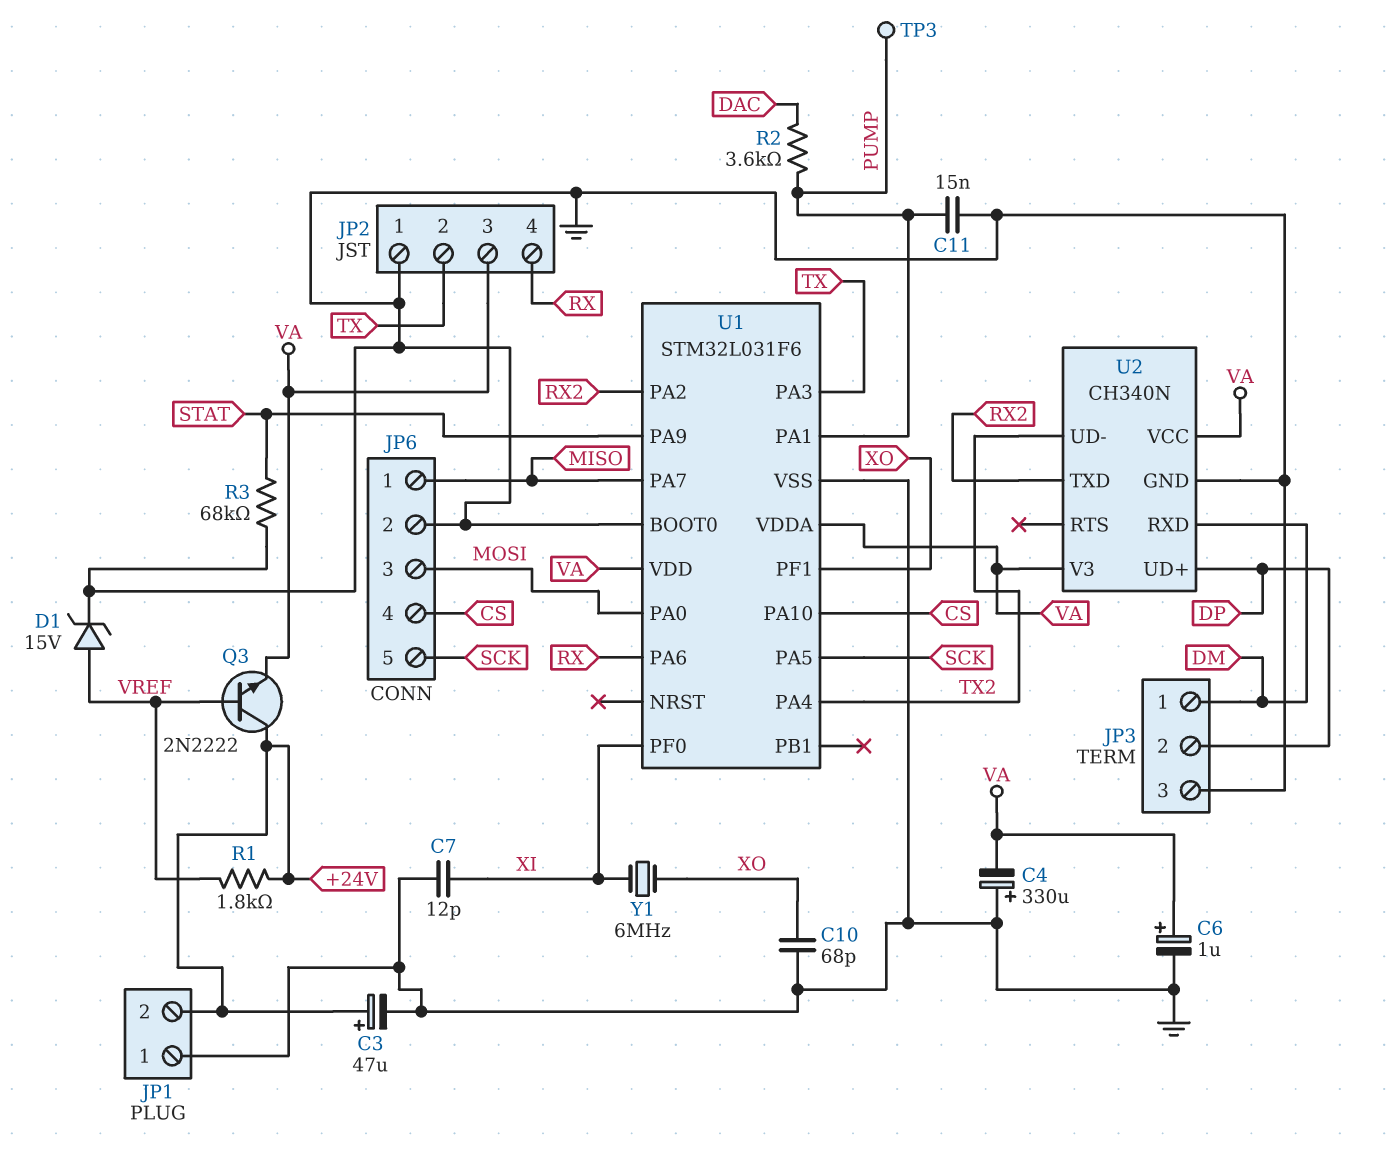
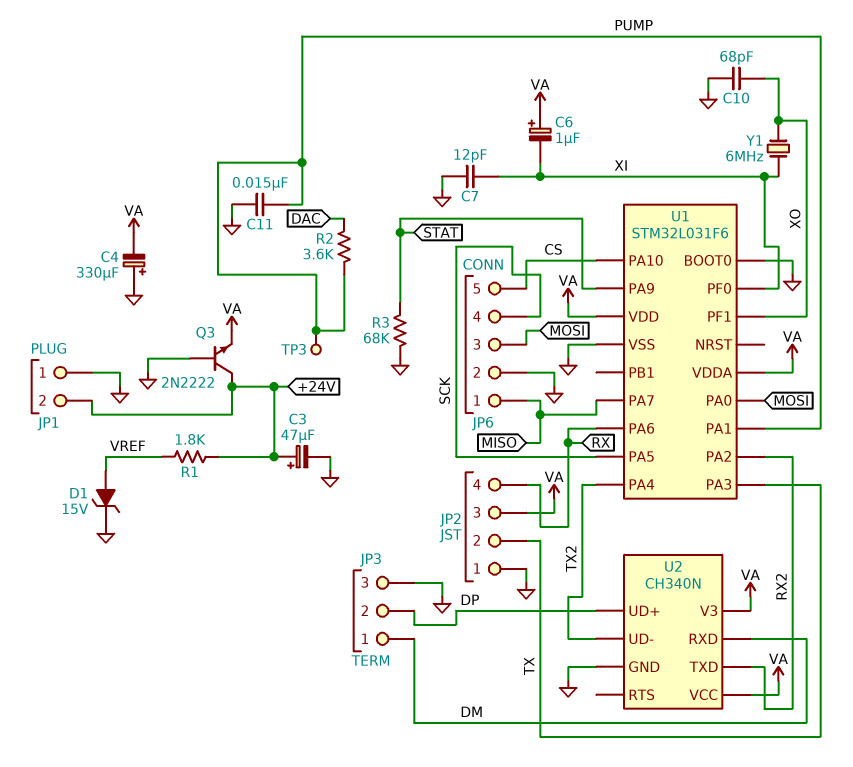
C6: 1uF (plus VA, minus GND) -> 1uF (plus VA, minus XI)
JP6 pin 4: CS -> SCK
JP6 pin 5: SCK -> CS
Q3: NPN 2N2222 (B VREF, C +24V, E VA) -> NPN 2N2222 (B GND, C +24V, E VA)

